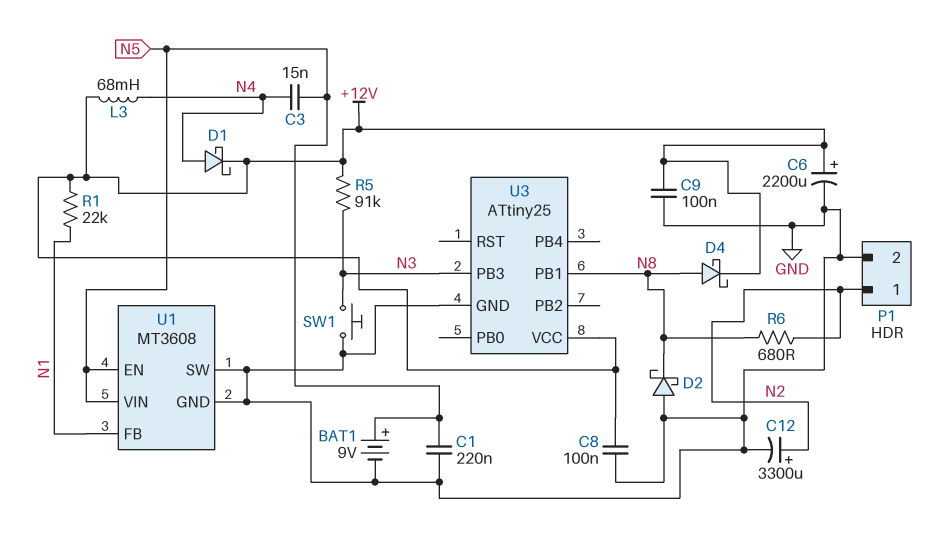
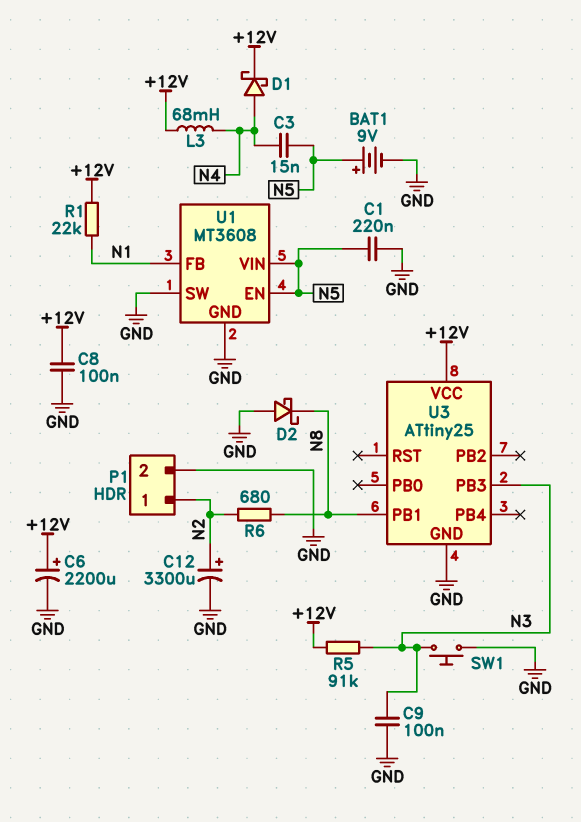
C9: 100nF (+12V, GND) -> 100nF (GND, N3)
D4: schottky (A N8, K +12V) -> none

